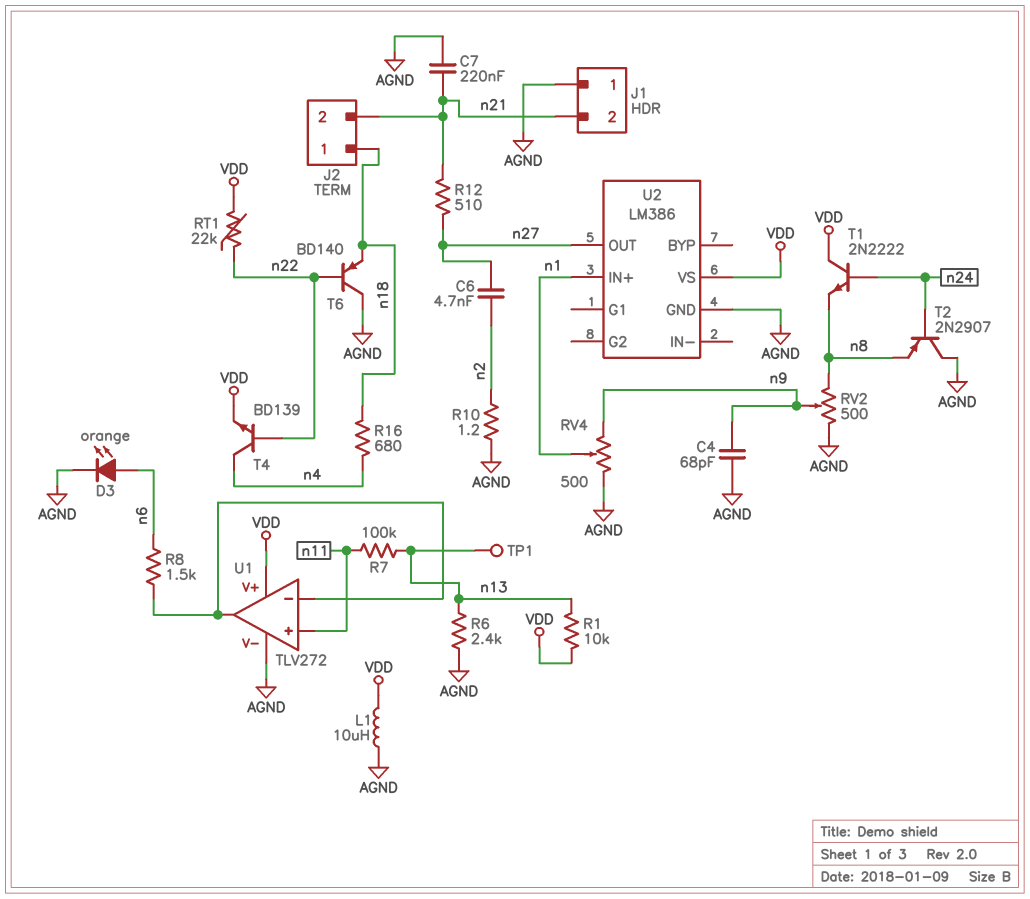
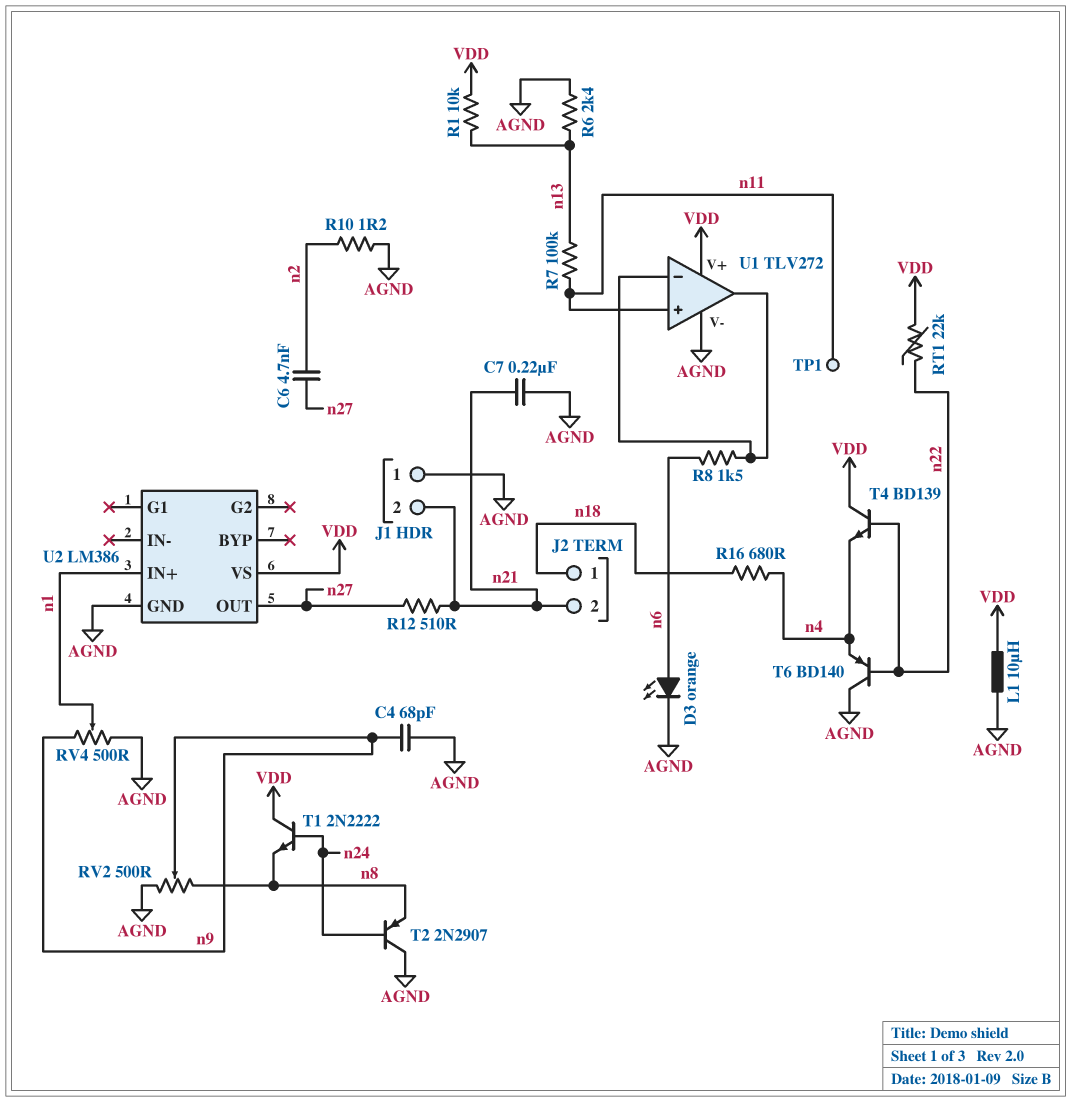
T4: NPN BD139 (B n22, C n4, E VDD) -> NPN BD139 (B n22, C VDD, E n4)
T6: PNP BD140 (B n22, C AGND, E n18) -> PNP BD140 (B n22, C AGND, E n4)
TP1: test point (n13) -> test point (n11)

